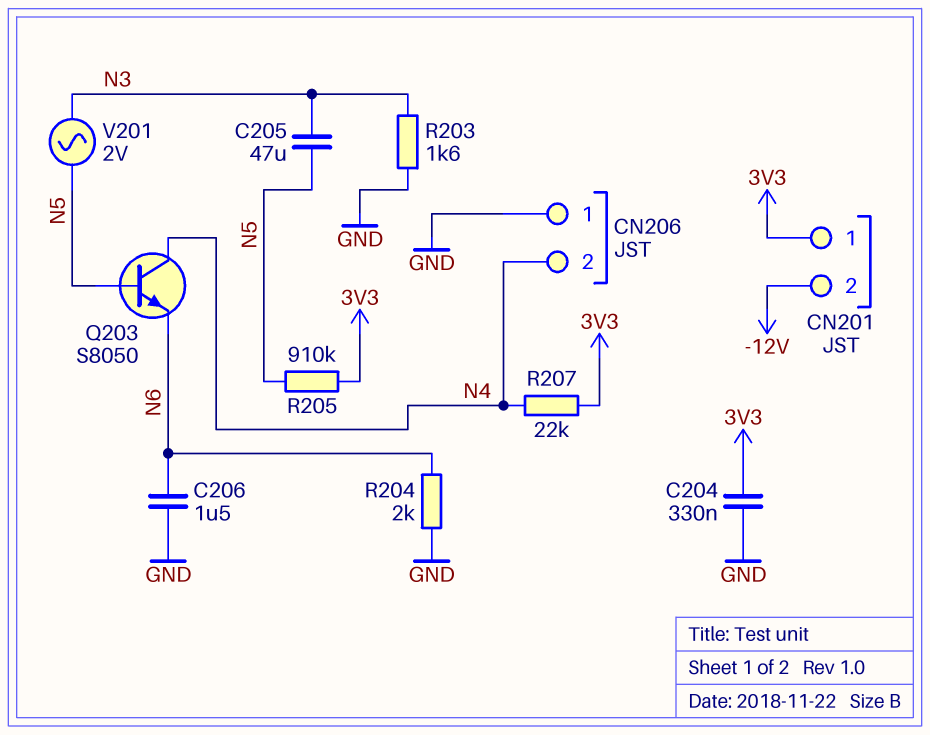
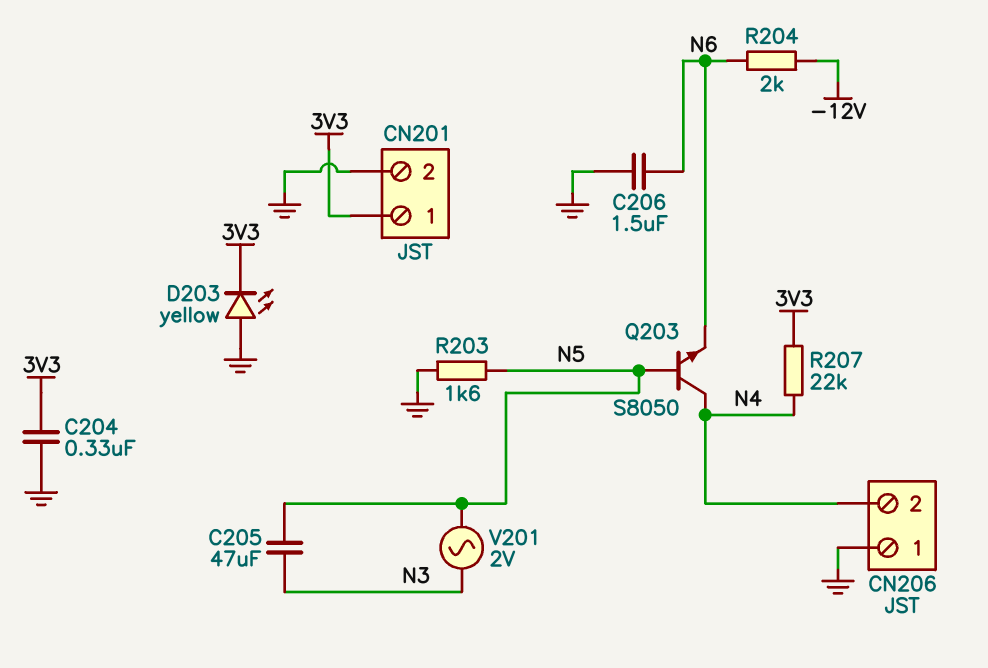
CN201 pin 2: -12V -> GND
D203: none -> LED yellow (A GND, K 3V3)
R203: 1.6k (GND, N3) -> 1.6k (GND, N5)
R204: 2k (GND, N6) -> 2k (-12V, N6)
R205: 910k (3V3, N5) -> none

